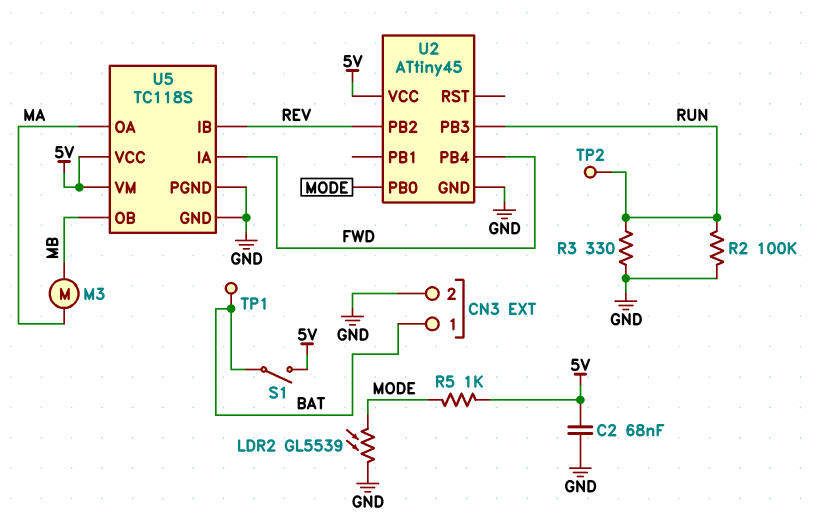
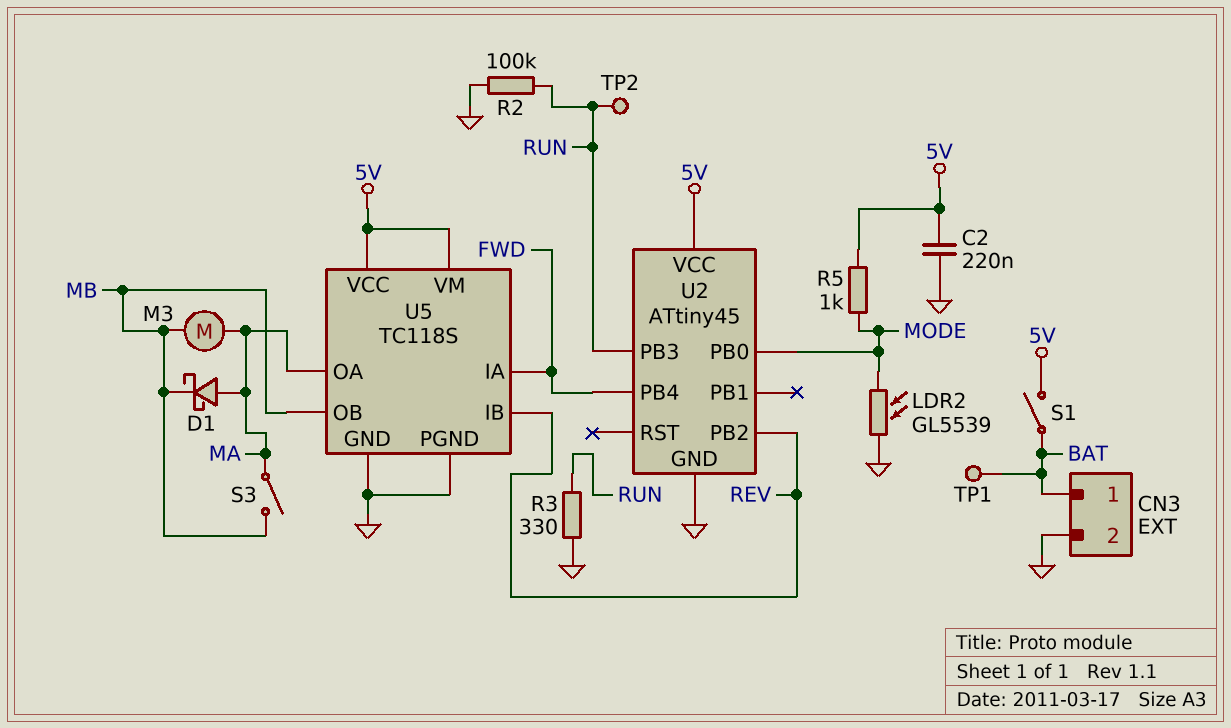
C2: 68nF (5V, GND) -> 220nF (5V, GND)
D1: none -> schottky (A MA, K MB)
S3: none -> switch (MA, MB)

